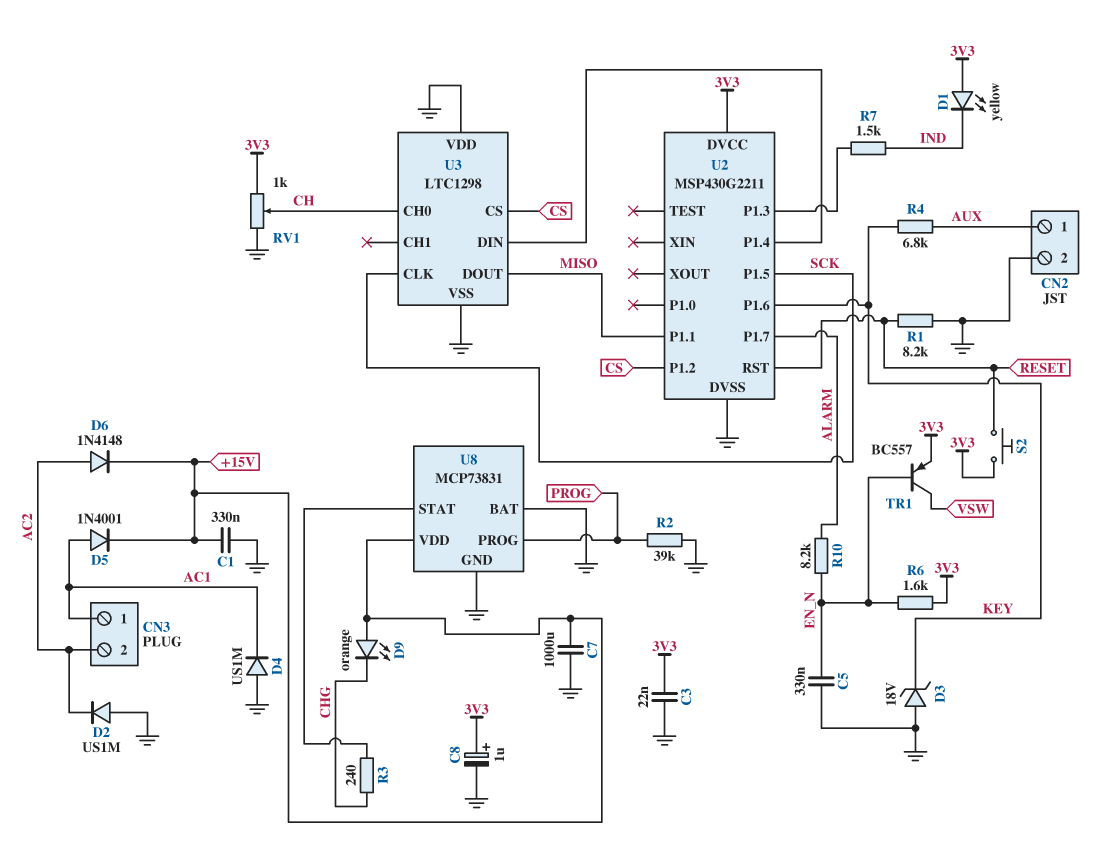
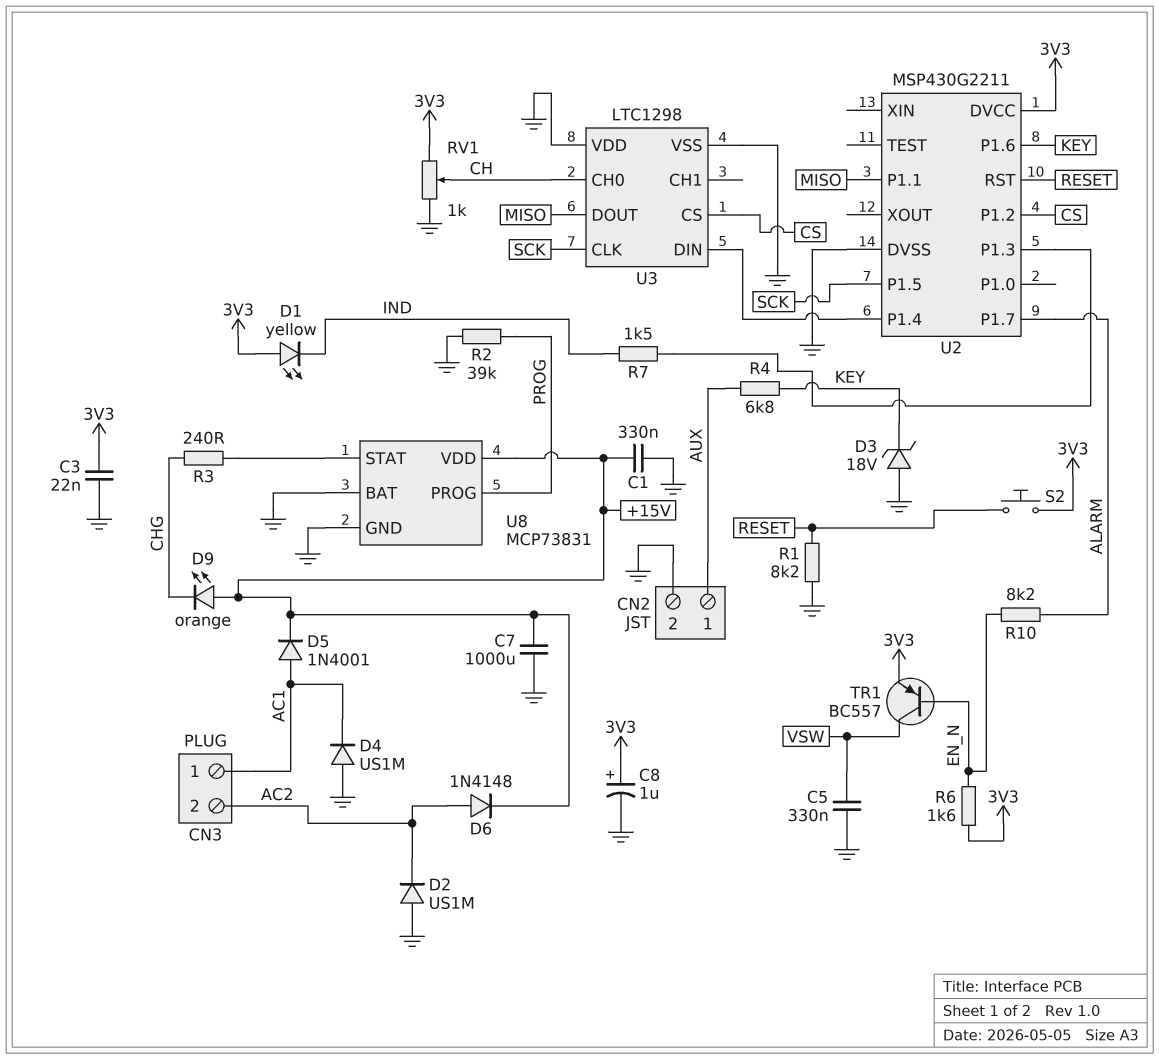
C5: 330nF (EN_N, GND) -> 330nF (GND, VSW)

